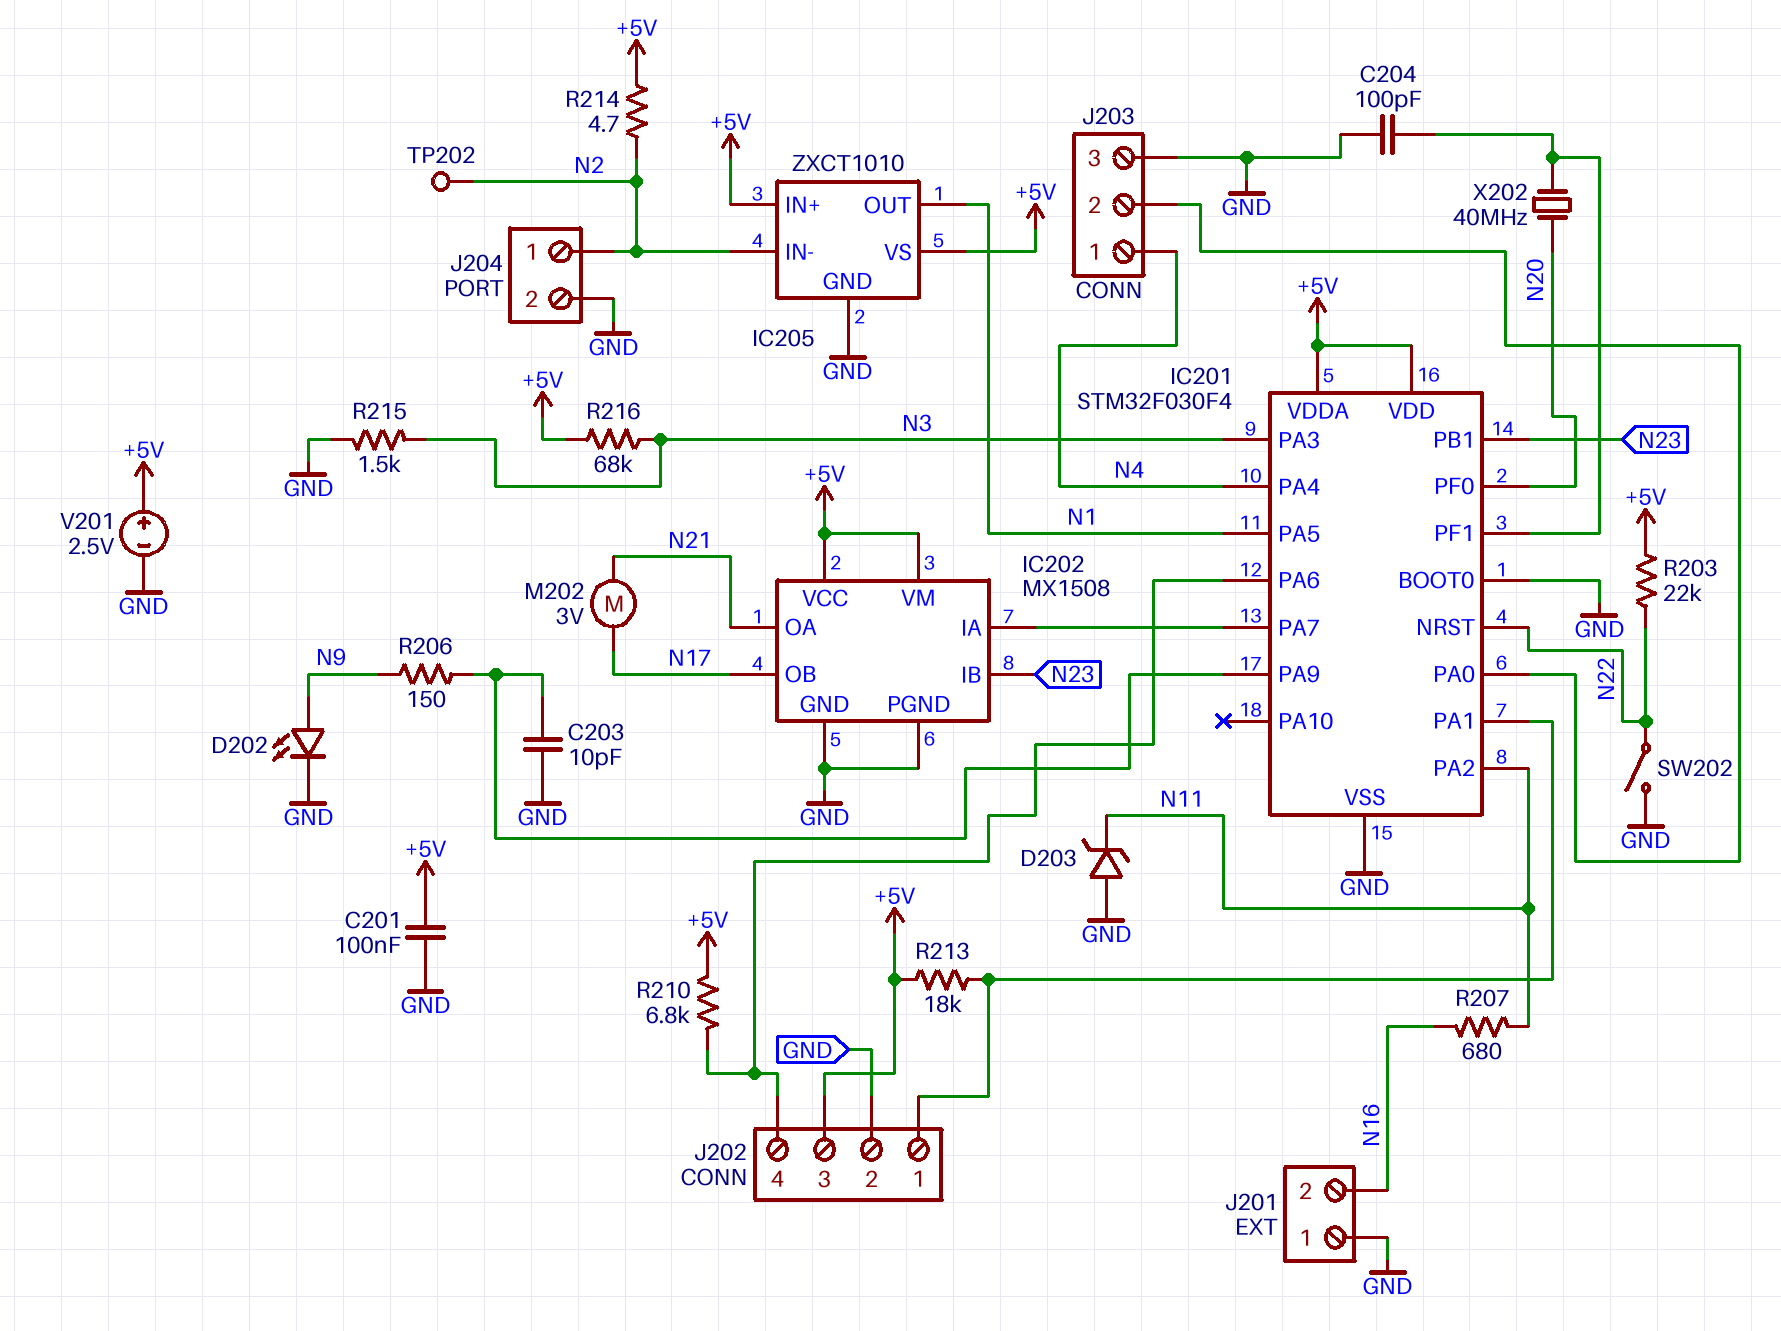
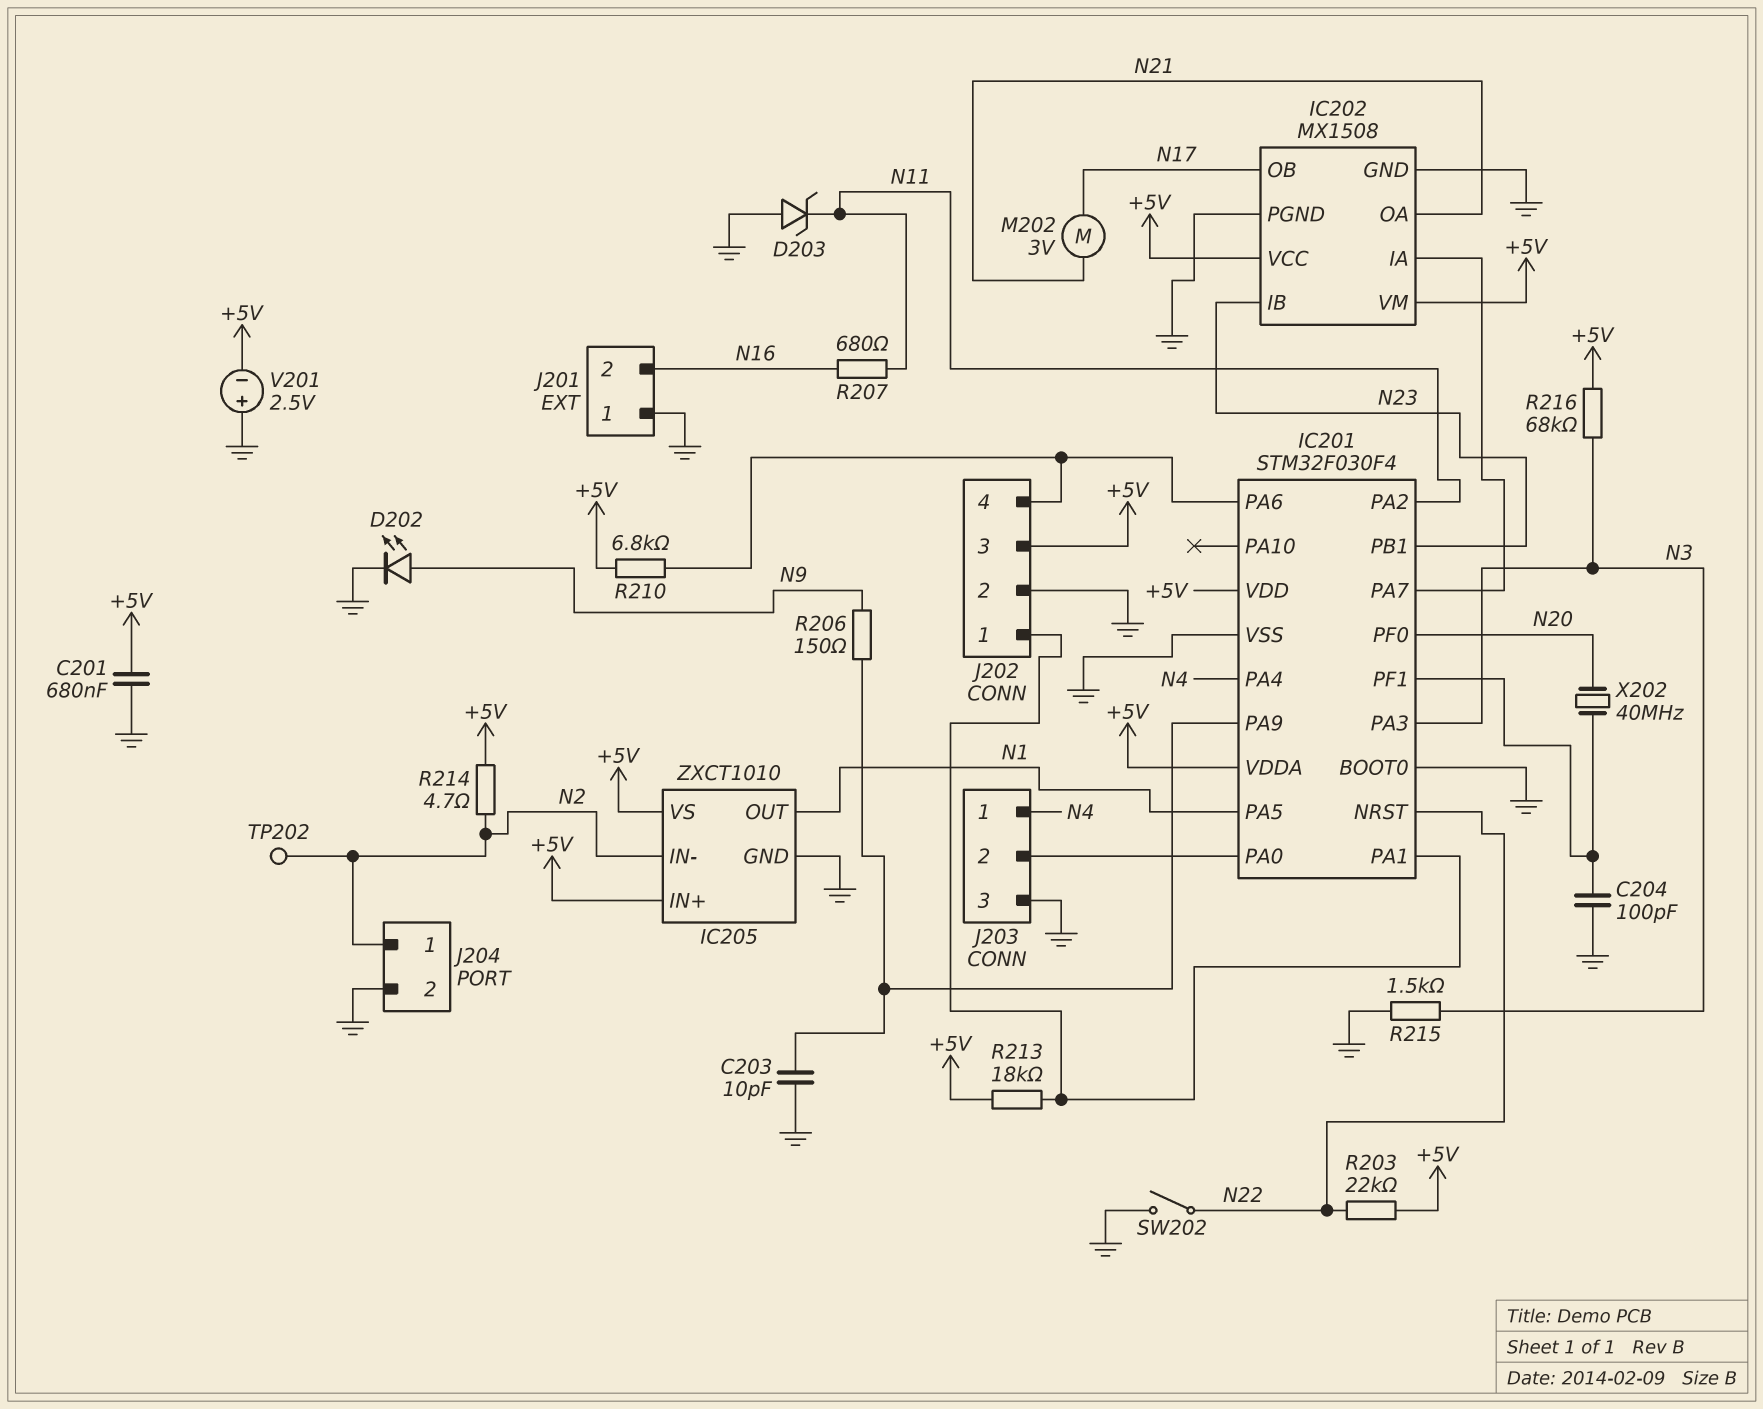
C201: 100nF (+5V, GND) -> 680nF (+5V, GND)
V201: 2.5V (plus +5V, minus GND) -> 2.5V (plus GND, minus +5V)

